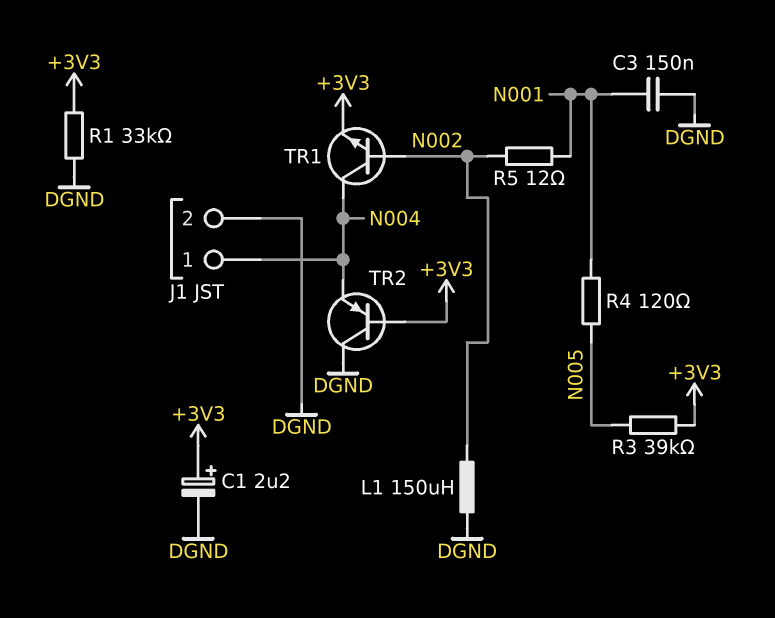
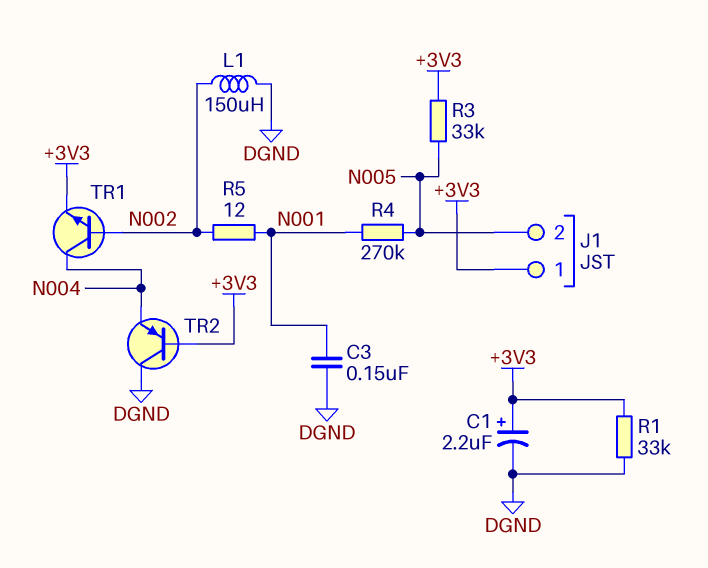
J1 pin 1: N004 -> +3V3
J1 pin 2: DGND -> N005
R3: 39k (+3V3, N005) -> 33k (+3V3, N005)
R4: 120 (N001, N005) -> 270k (N001, N005)

